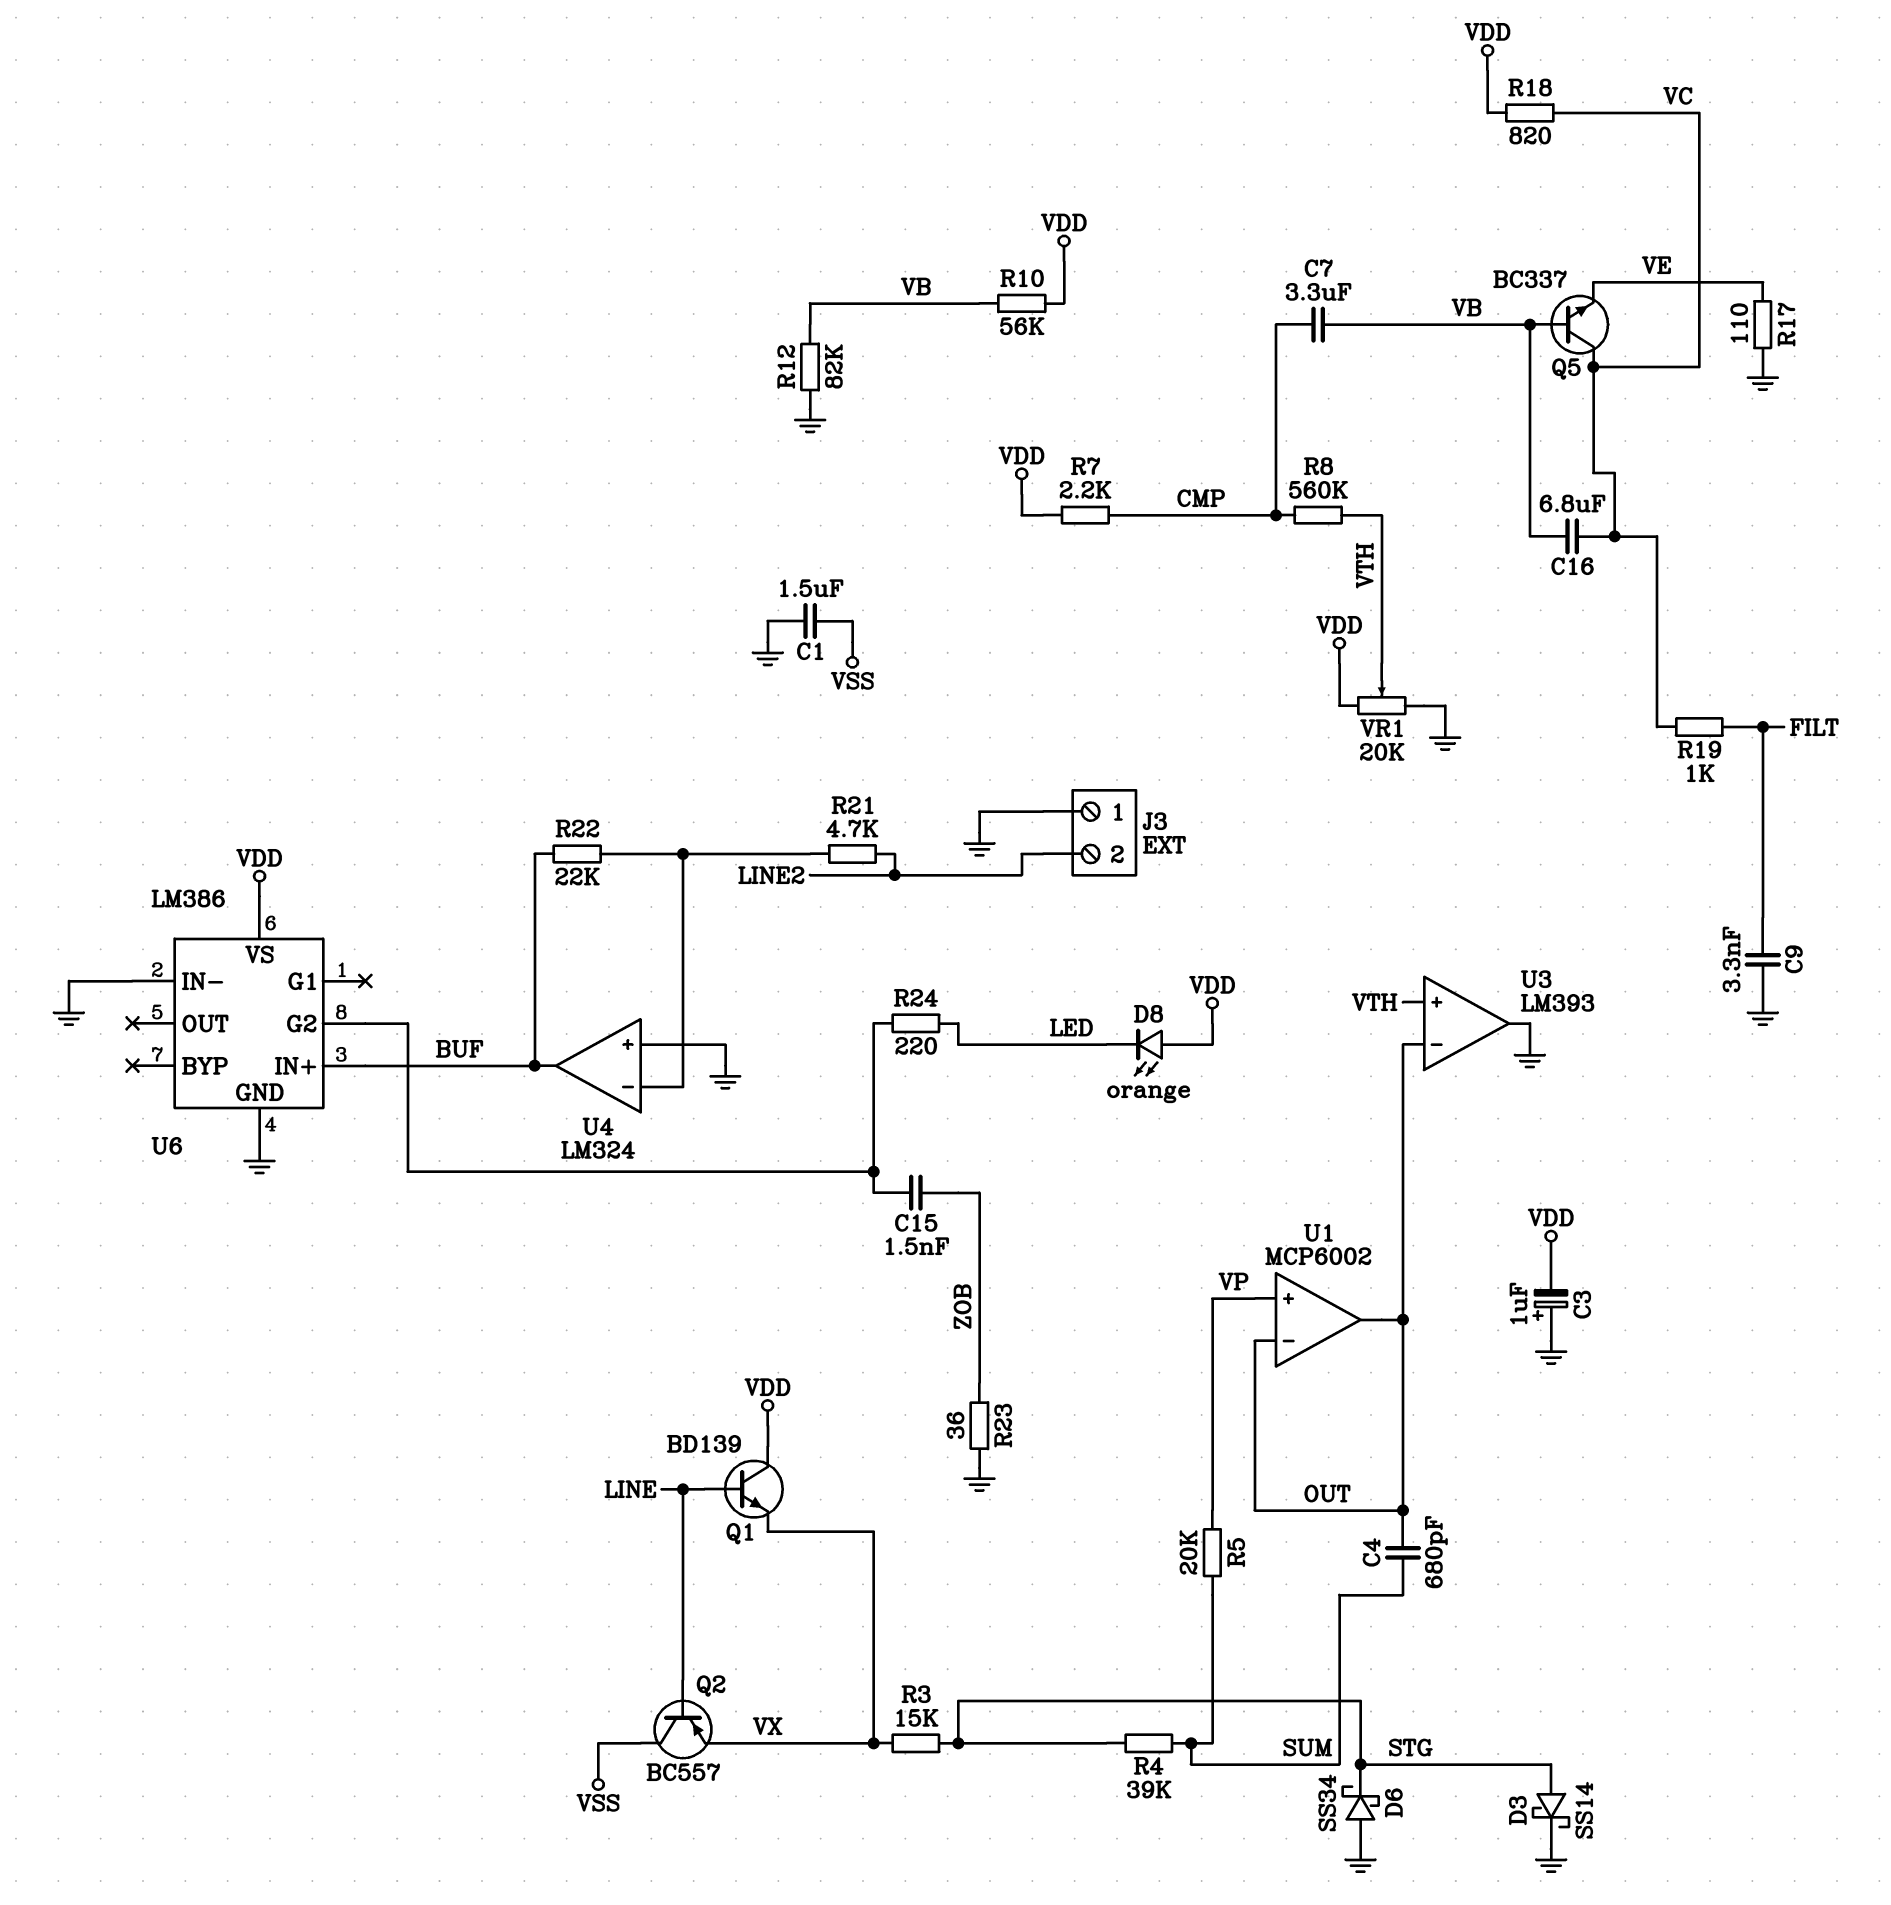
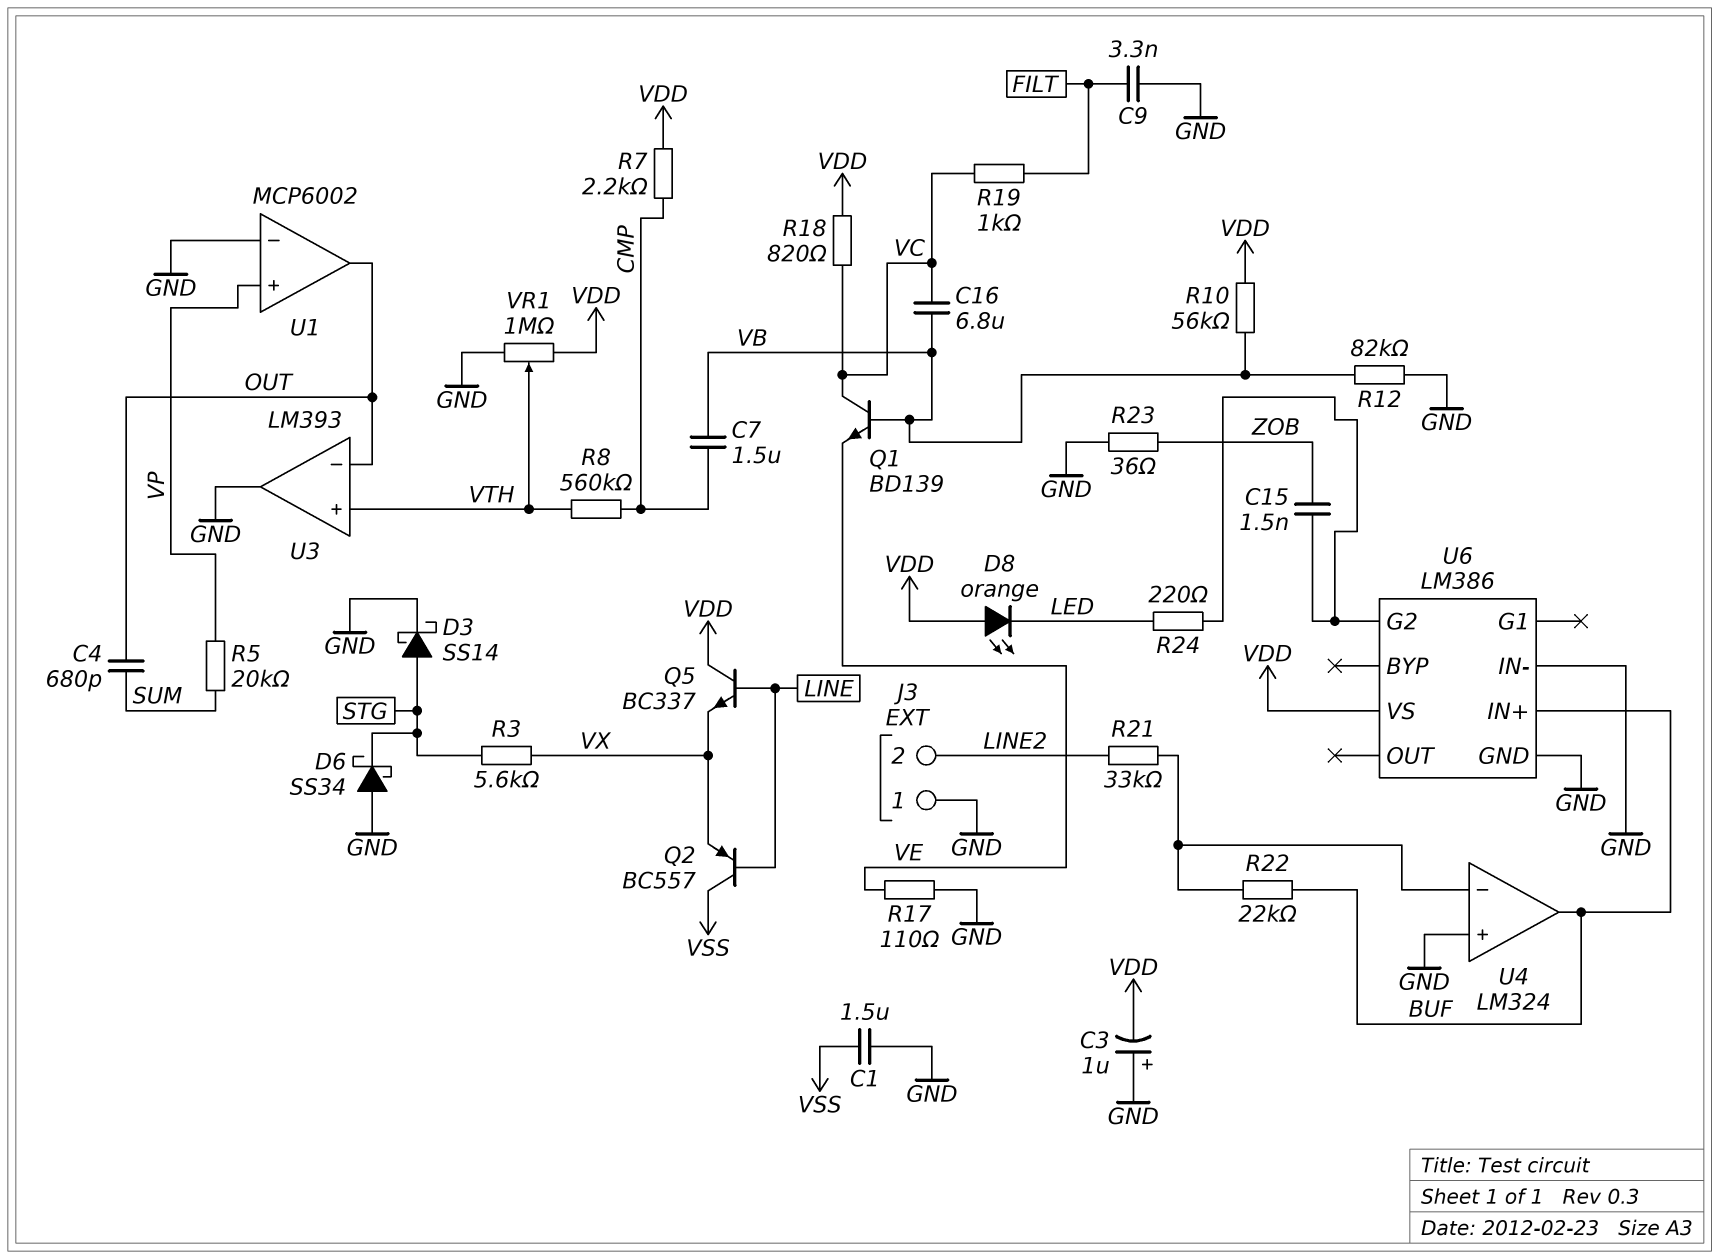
C7: 3.3uF (CMP, VB) -> 1.5uF (CMP, VB)
Q1: NPN BD139 (B LINE, C VDD, E VX) -> NPN BD139 (B VB, C VC, E VE)
Q5: NPN BC337 (B VB, C VC, E VE) -> NPN BC337 (B LINE, C VDD, E VX)
R3: 15k (STG, VX) -> 5.6k (STG, VX)
R4: 39k (STG, SUM) -> none
R21: 4.7k (LINE2, U4/in-) -> 33k (LINE2, U4/in-)
U1 pin in-: OUT -> GND
VR1: 20k (GND, VDD, wiper VTH) -> 1M (GND, VDD, wiper VTH)

